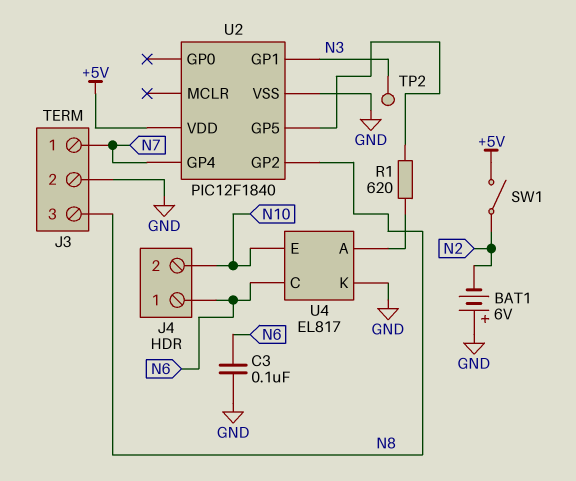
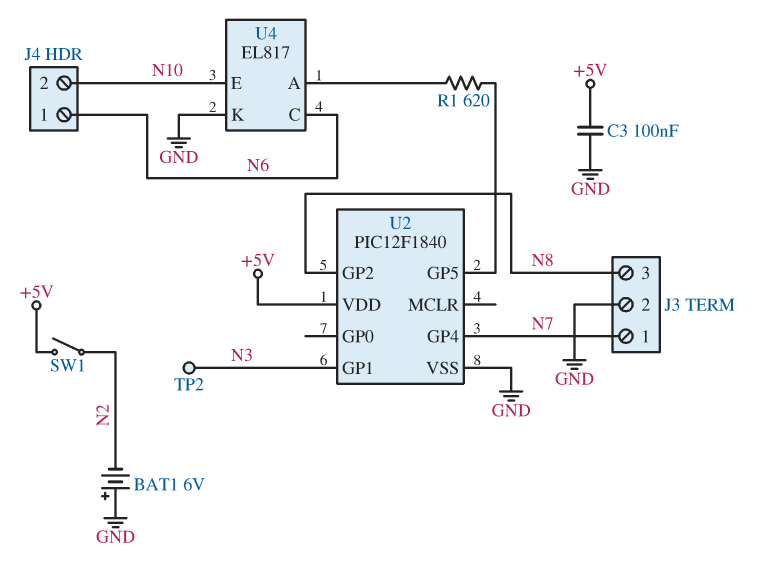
C3: 100nF (GND, N6) -> 100nF (+5V, GND)

